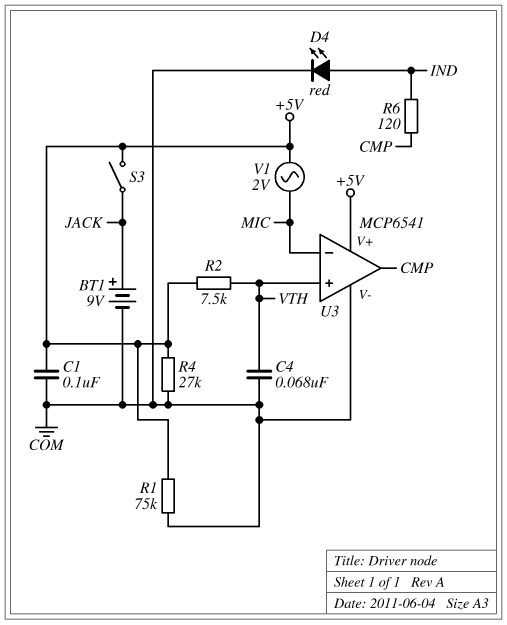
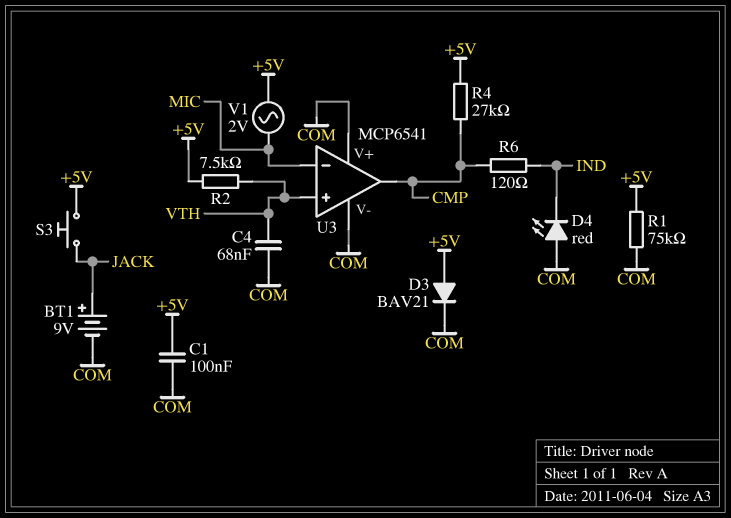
D3: none -> diode BAV21 (A +5V, K COM)
D4: LED red (A IND, K COM) -> LED red (A COM, K IND)
R4: 27k (+5V, COM) -> 27k (+5V, CMP)
S3: switch (+5V, JACK) -> button (+5V, JACK)
U3 pin V+: +5V -> COM

